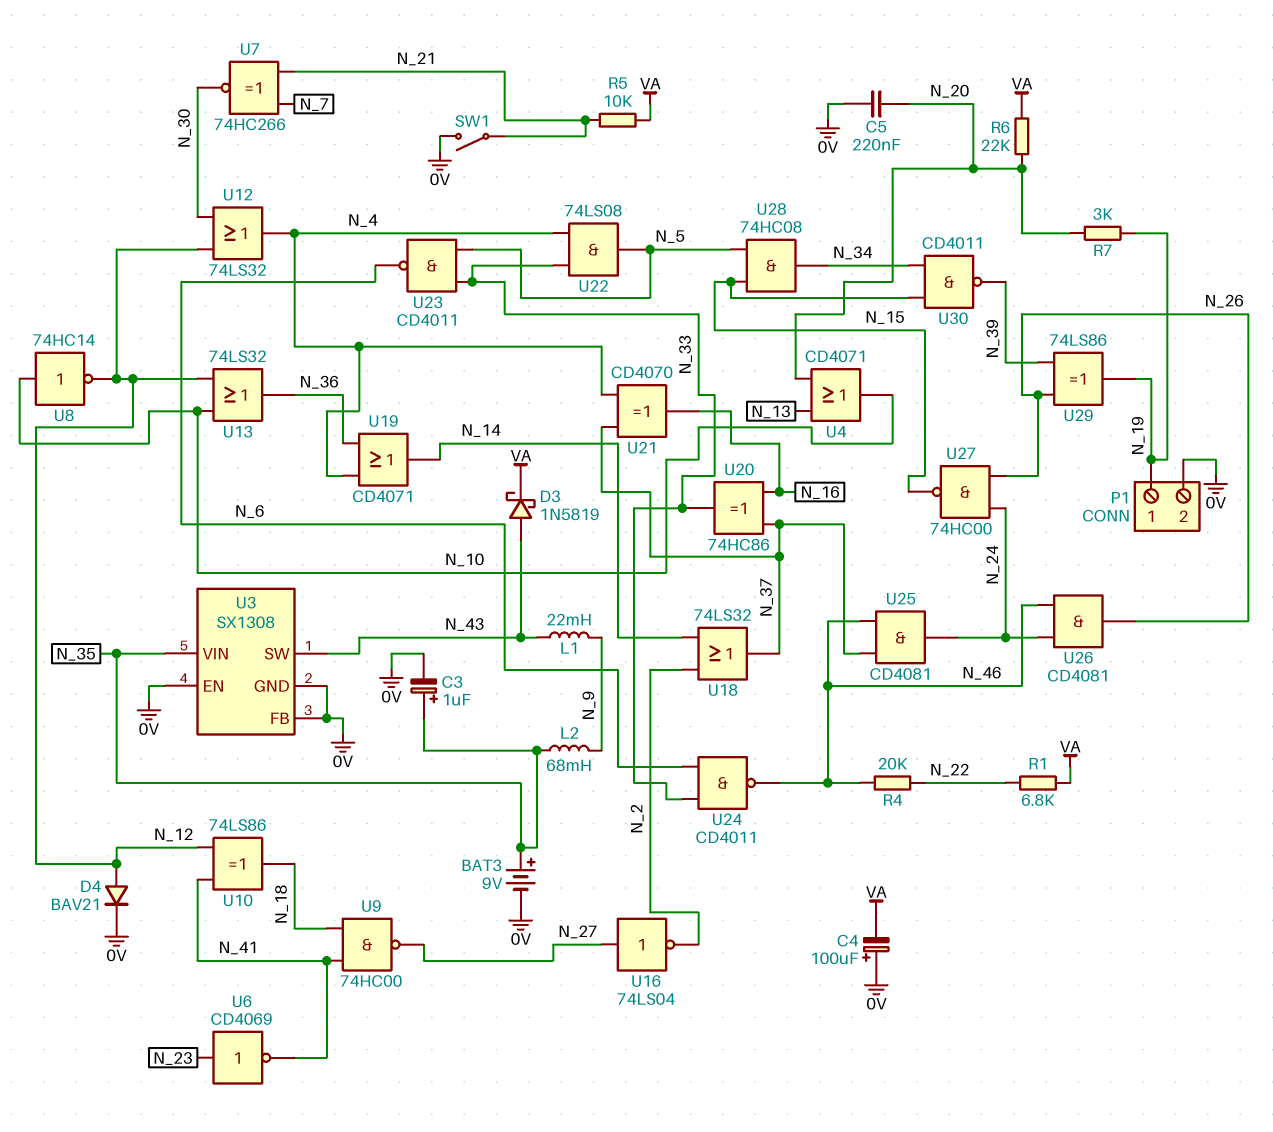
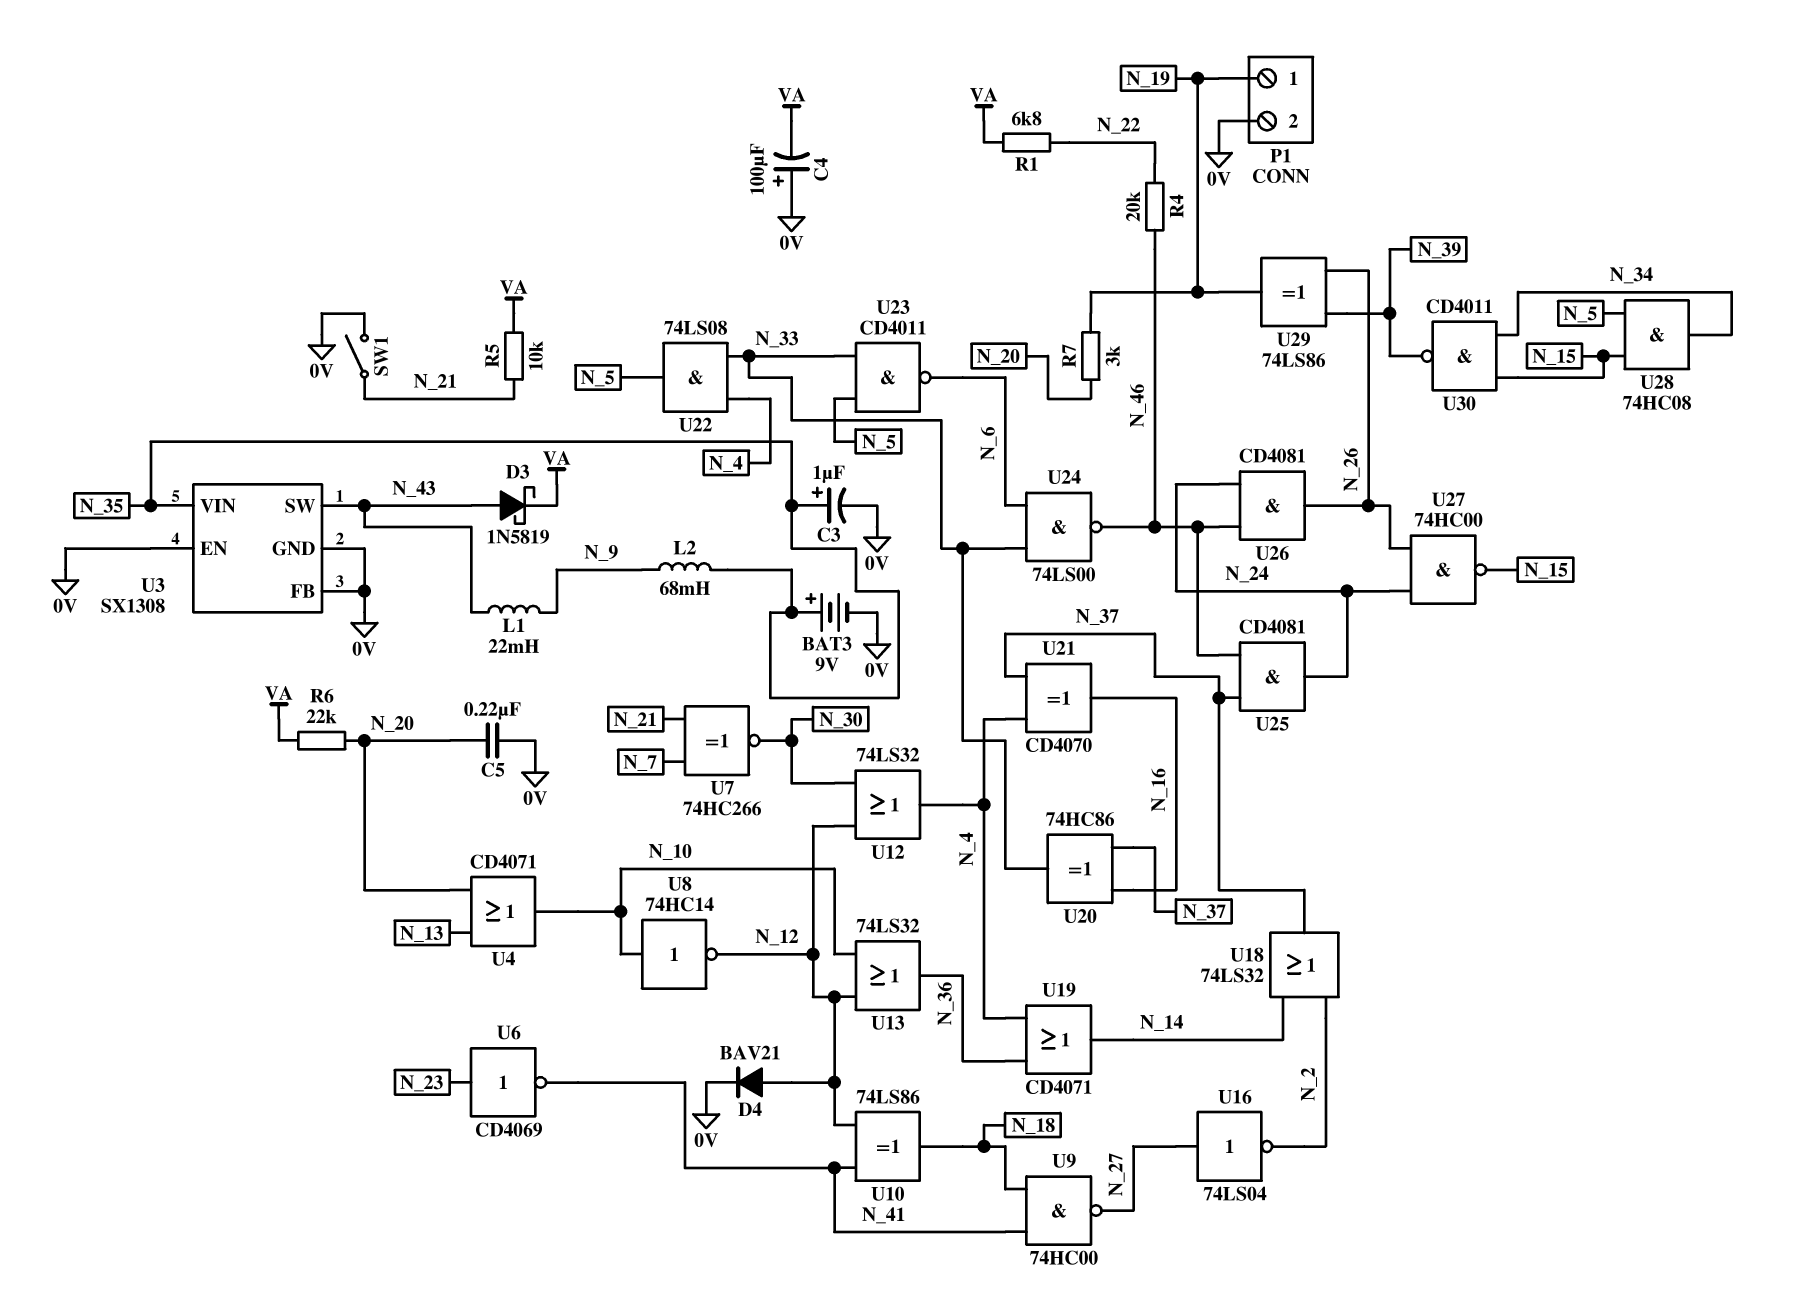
U24: NAND CD4011 (in N_6, in N_33, out N_46) -> NAND 74LS00 (in N_6, in N_33, out N_46)

